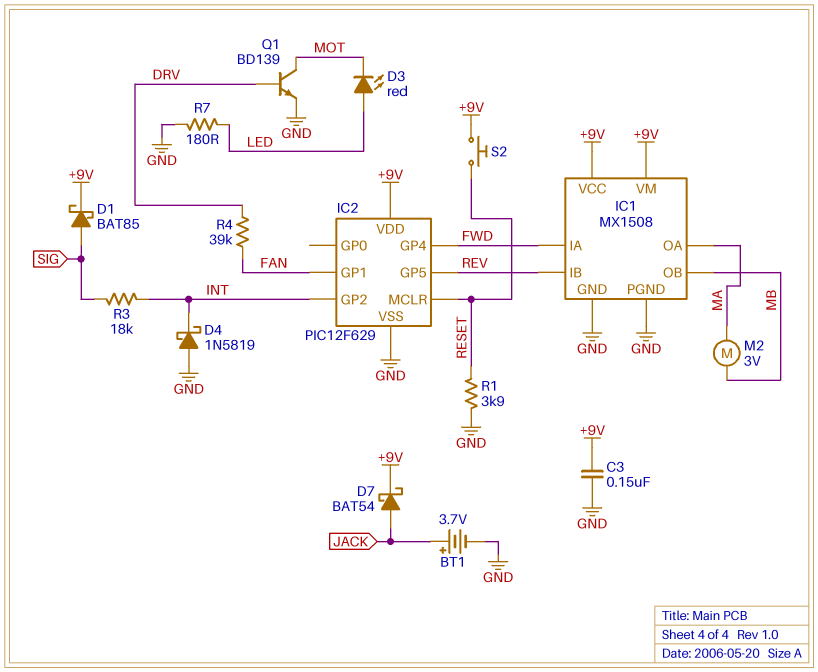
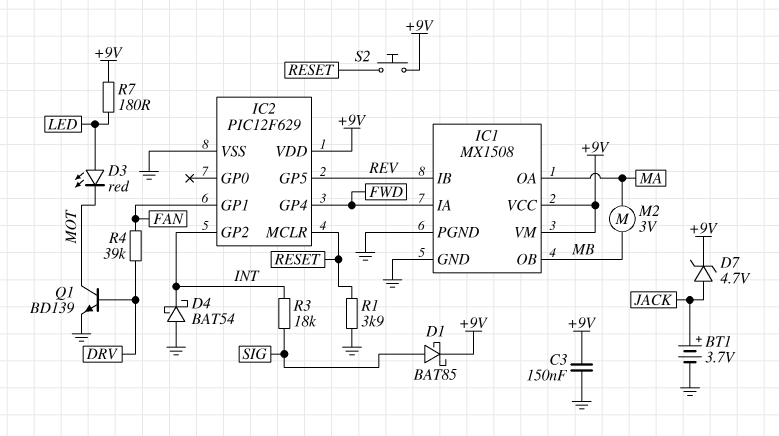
D4: schottky 1N5819 (A GND, K INT) -> schottky BAT54 (A GND, K INT)
D7: schottky BAT54 (A JACK, K +9V) -> zener 4.7V (A JACK, K +9V)
R7: 180 (GND, LED) -> 180 (+9V, LED)

